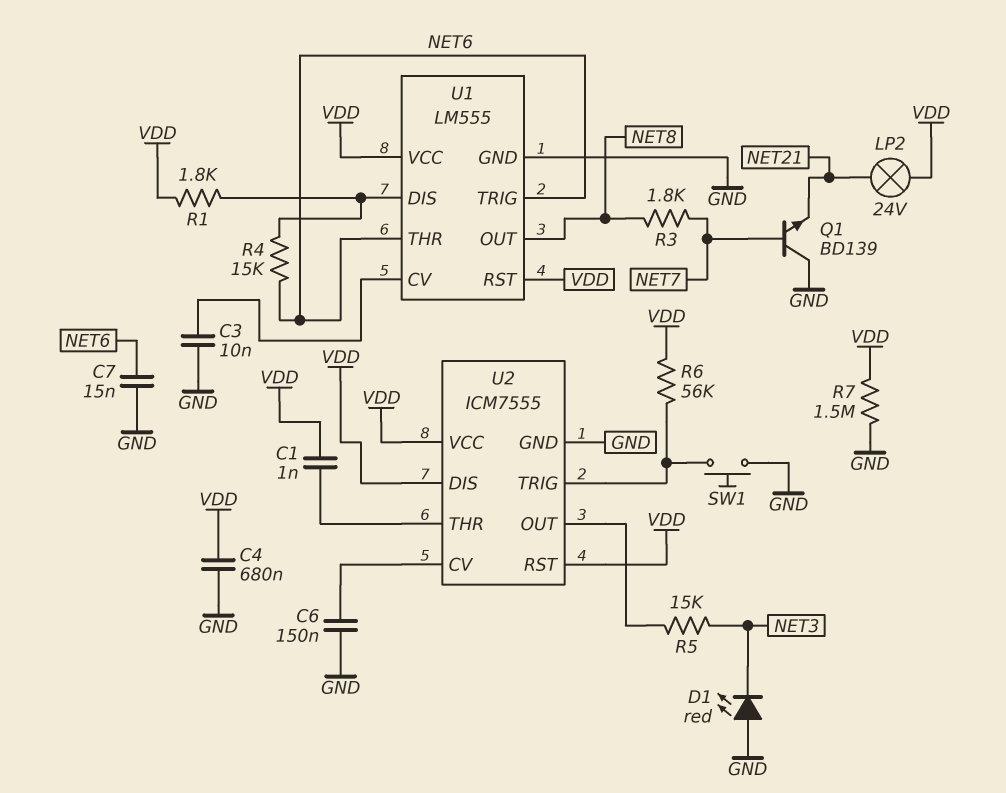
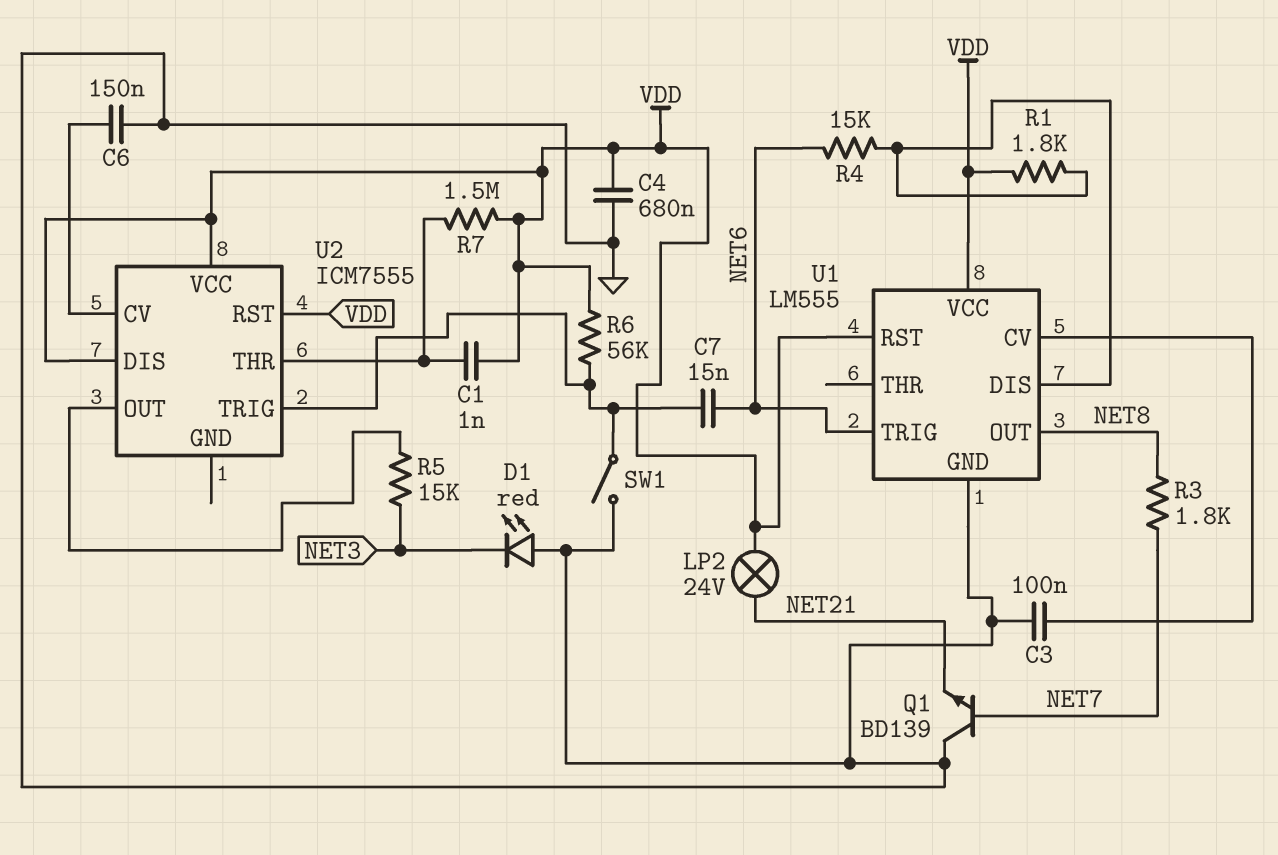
C3: 10nF (GND, U1/CV) -> 100nF (GND, U1/CV)
C7: 15nF (GND, NET6) -> 15nF (NET6, U2/TRIG)
R7: 1.5M (GND, VDD) -> 1.5M (U2/THR, VDD)
SW1: button (GND, U2/TRIG) -> switch (GND, U2/TRIG)
U1 pin THR: NET6 -> none
U2 pin GND: GND -> none

